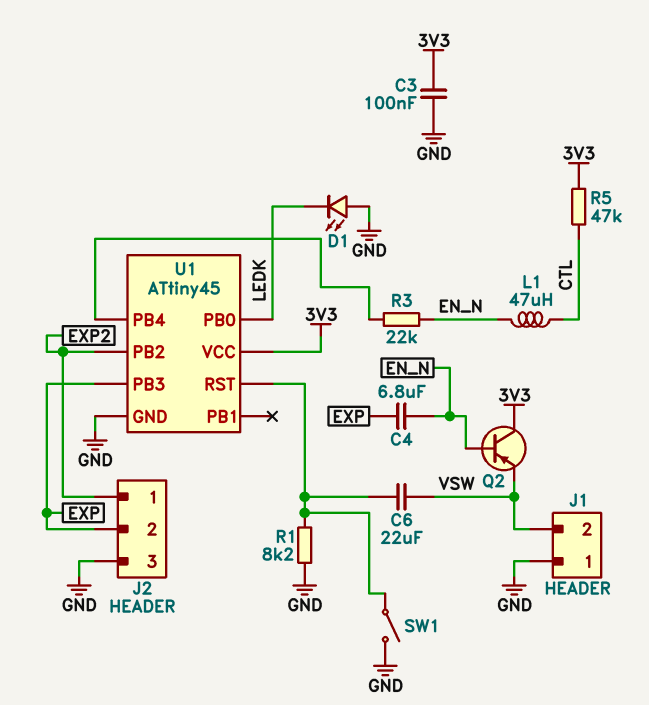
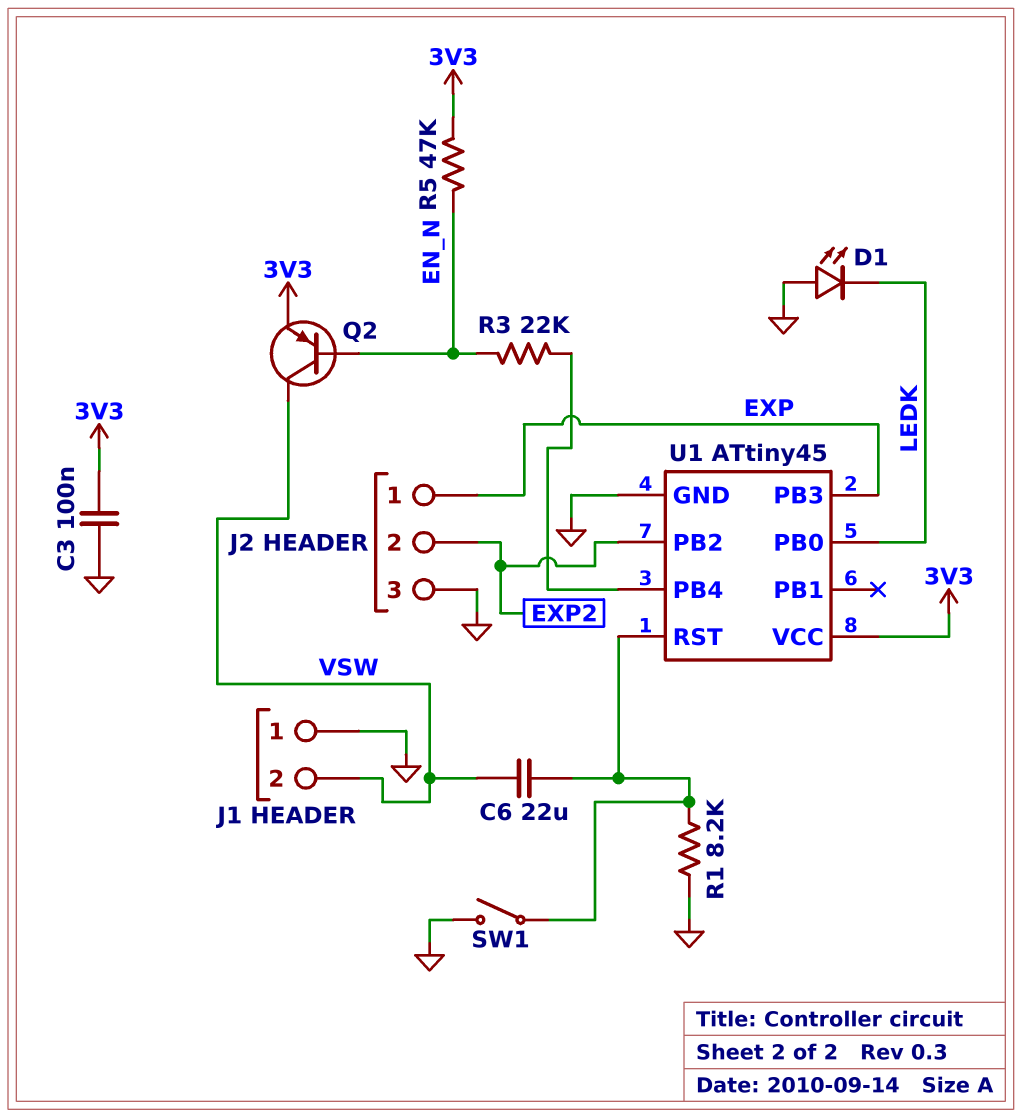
C4: 6.8uF (EN_N, EXP) -> none
J2 pin 1: EXP2 -> EXP
J2 pin 2: EXP -> EXP2
L1: 47uH (CTL, EN_N) -> none
Q2: PNP (B EN_N, C 3V3, E VSW) -> PNP (B EN_N, C VSW, E 3V3)
R5: 47k (3V3, CTL) -> 47k (3V3, EN_N)

